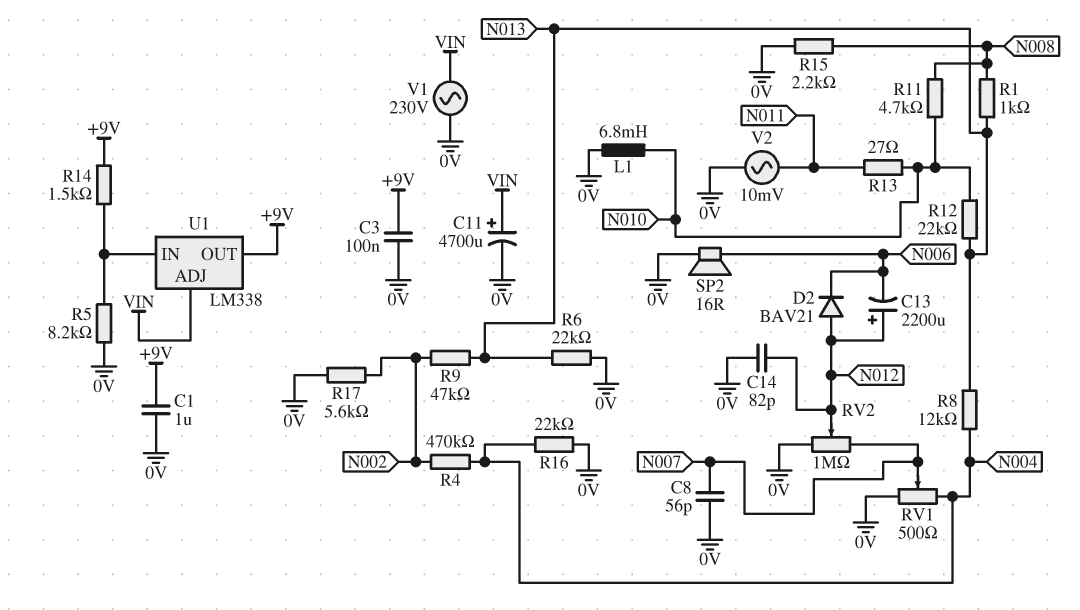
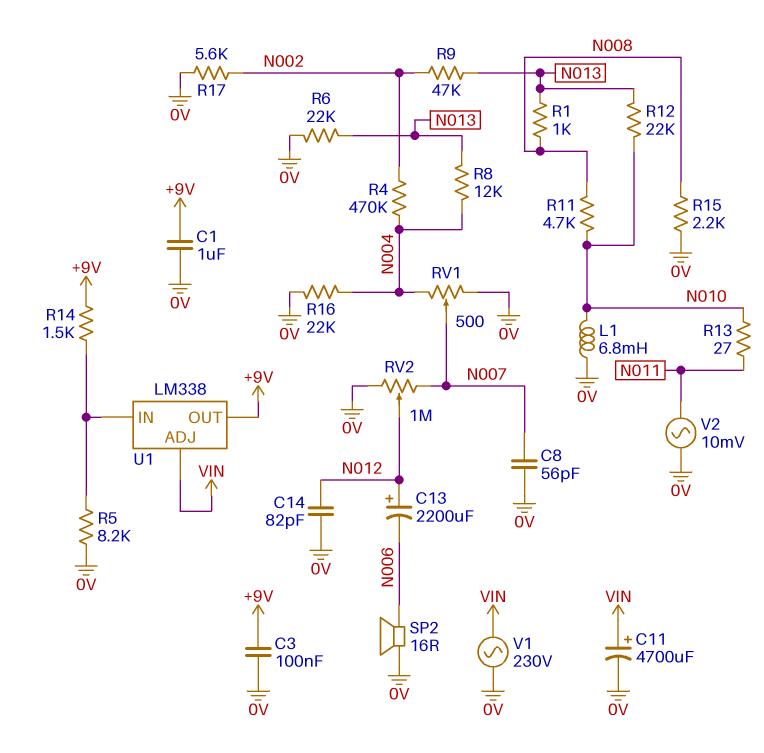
D2: diode BAV21 (A N012, K N006) -> none

